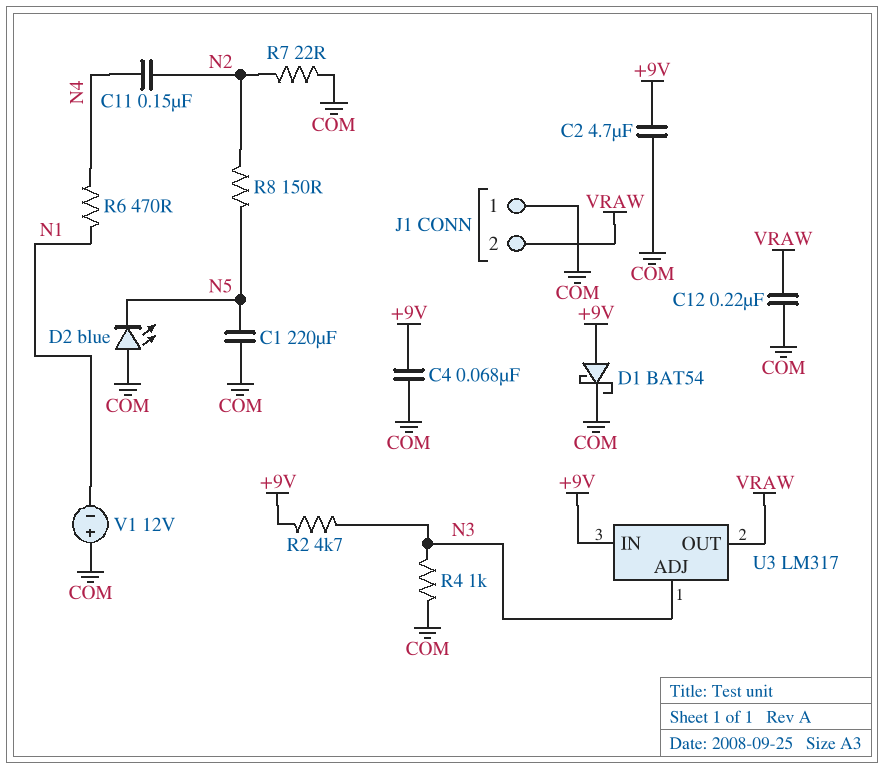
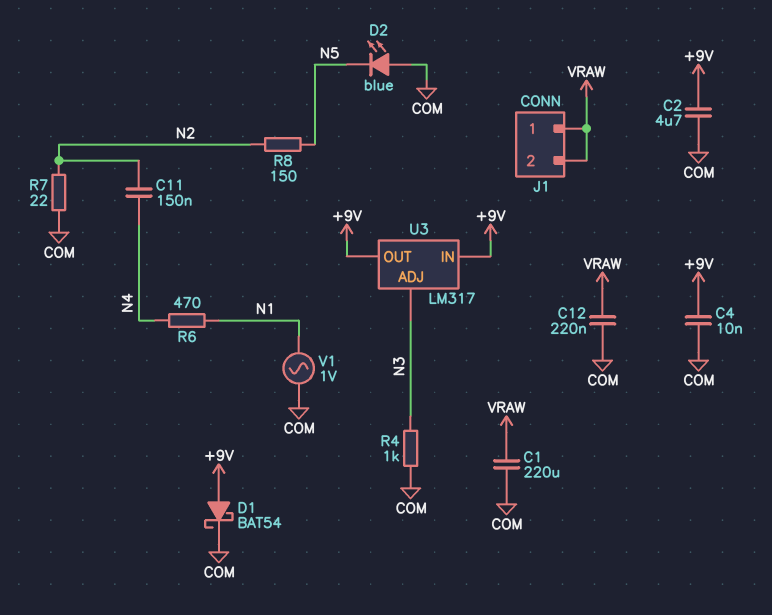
C1: 220uF (COM, N5) -> 220uF (COM, VRAW)
C4: 68nF (+9V, COM) -> 10nF (+9V, COM)
J1 pin 1: COM -> VRAW
R2: 4.7k (+9V, N3) -> none
U3 pin OUT: VRAW -> +9V
V1: 12V (plus COM, minus N1) -> AC 1V (COM, N1)

